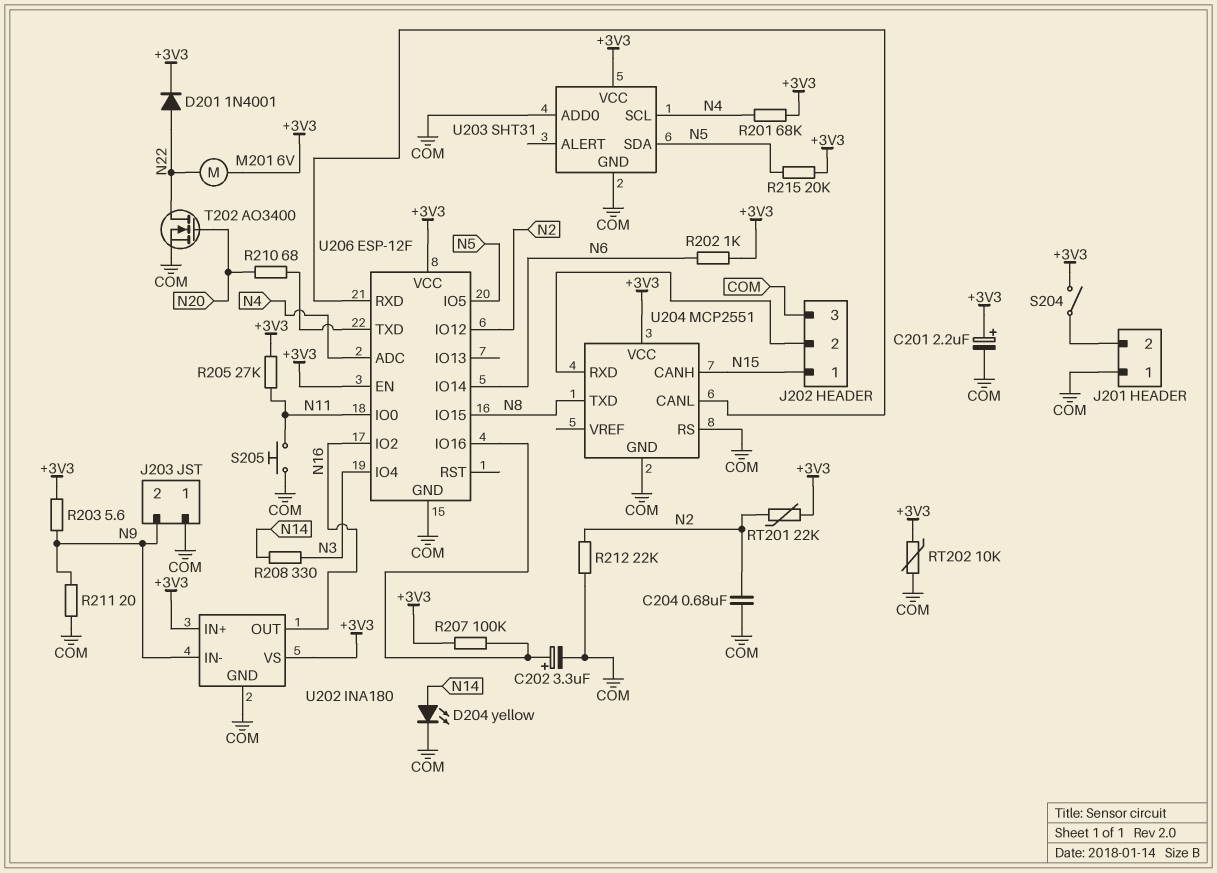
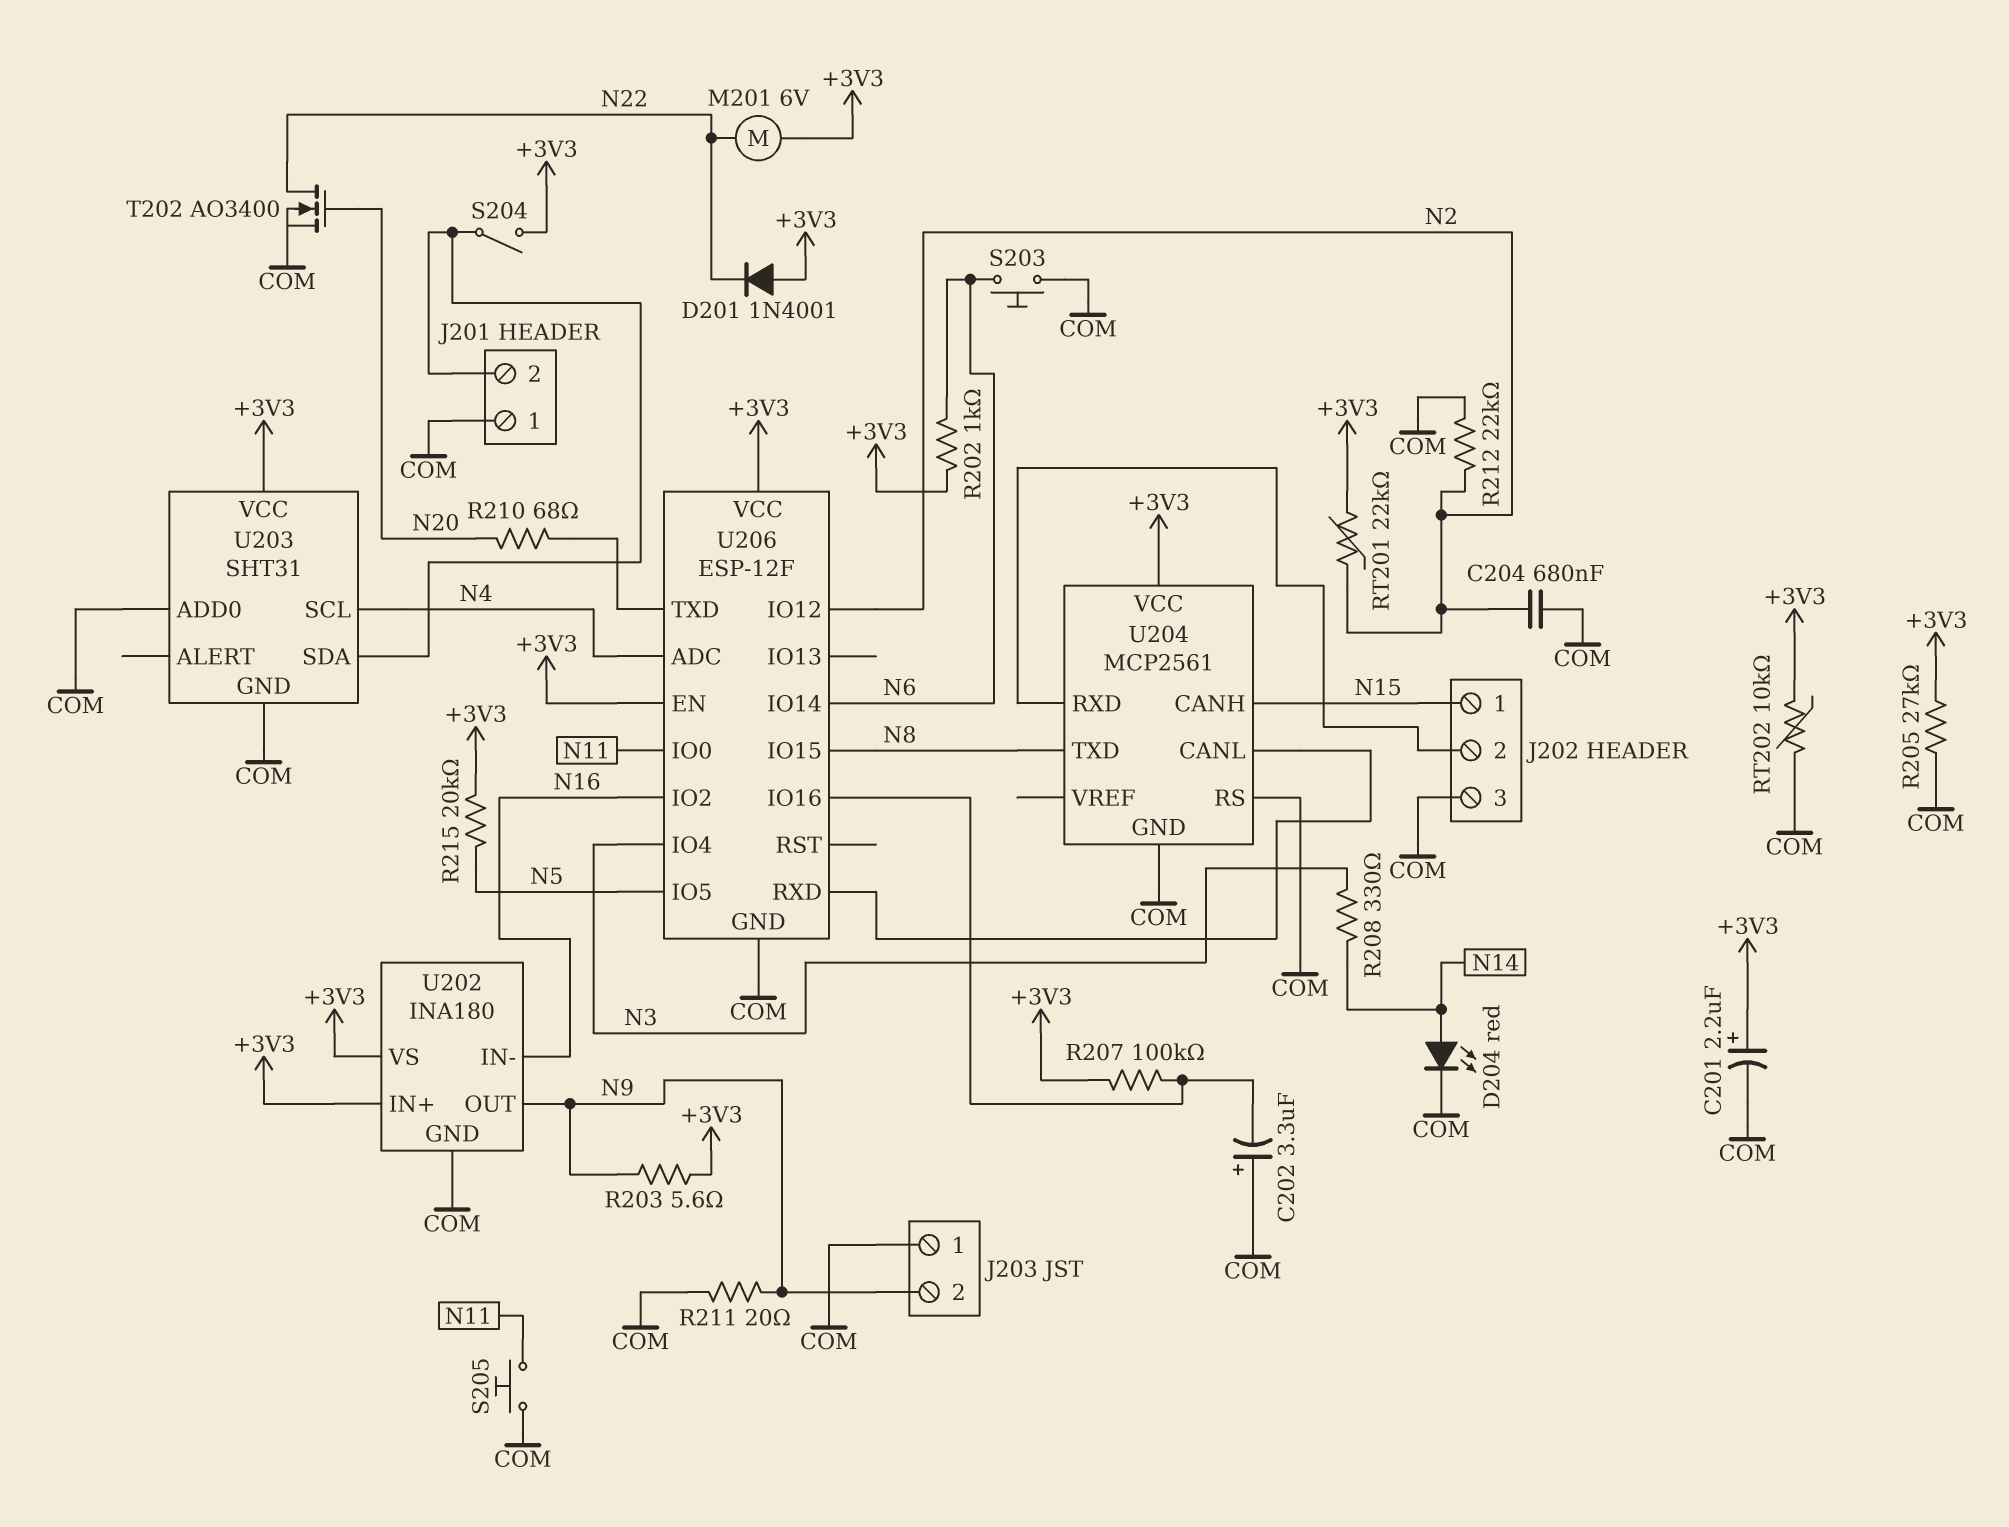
C202: 3.3uF (plus U206/IO16, minus COM) -> 3.3uF (plus COM, minus U206/IO16)
D201: diode 1N4001 (A N22, K +3V3) -> diode 1N4001 (A +3V3, K N22)
D204: LED yellow (A N14, K COM) -> LED red (A N14, K COM)
R201: 68k (+3V3, N4) -> none
R205: 27k (+3V3, N11) -> 27k (+3V3, COM)
S203: none -> button (COM, N6)
U202 pin IN-: N9 -> N16
U202 pin OUT: N16 -> N9
U203 pin SDA: N5 -> J201/2
U204: MCP2551 -> MCP2561

